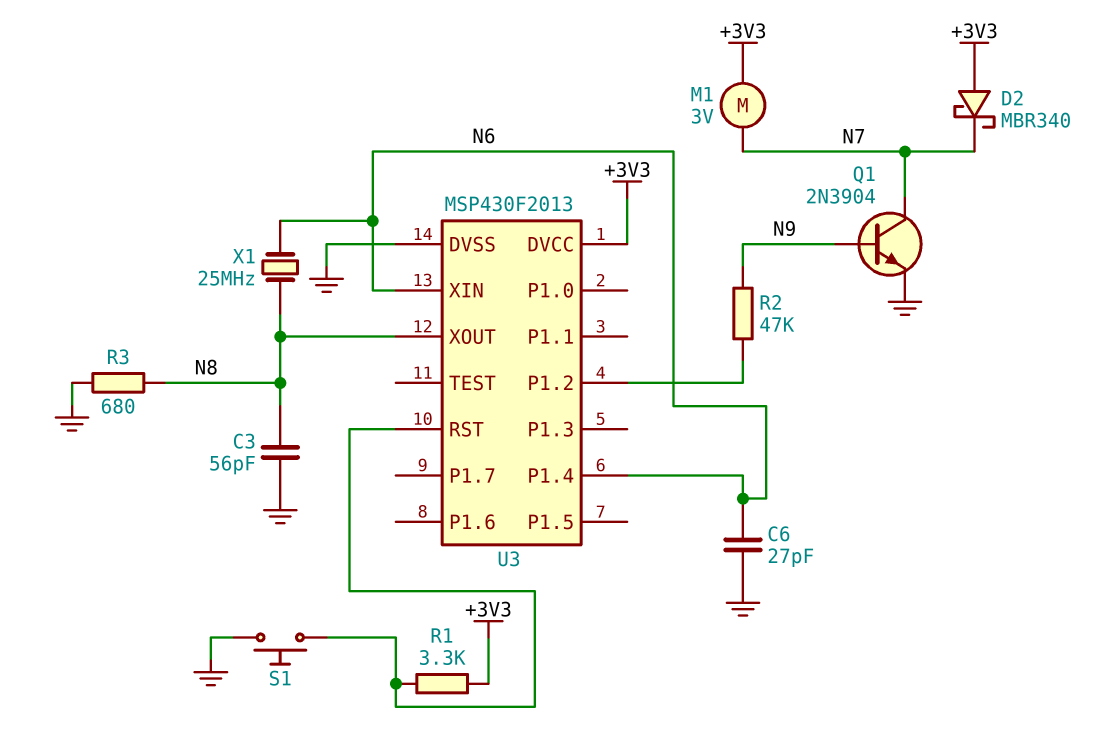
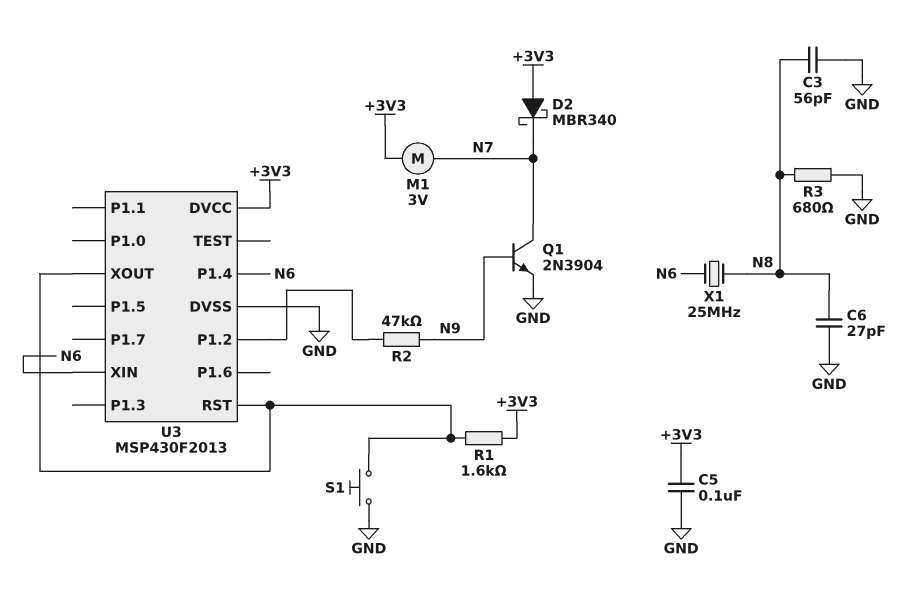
C5: none -> 100nF (+3V3, GND)
C6: 27pF (GND, N6) -> 27pF (GND, N8)
R1: 3.3k (+3V3, U3/RST) -> 1.6k (+3V3, U3/RST)
U3 pin XOUT: N8 -> U3/RST

